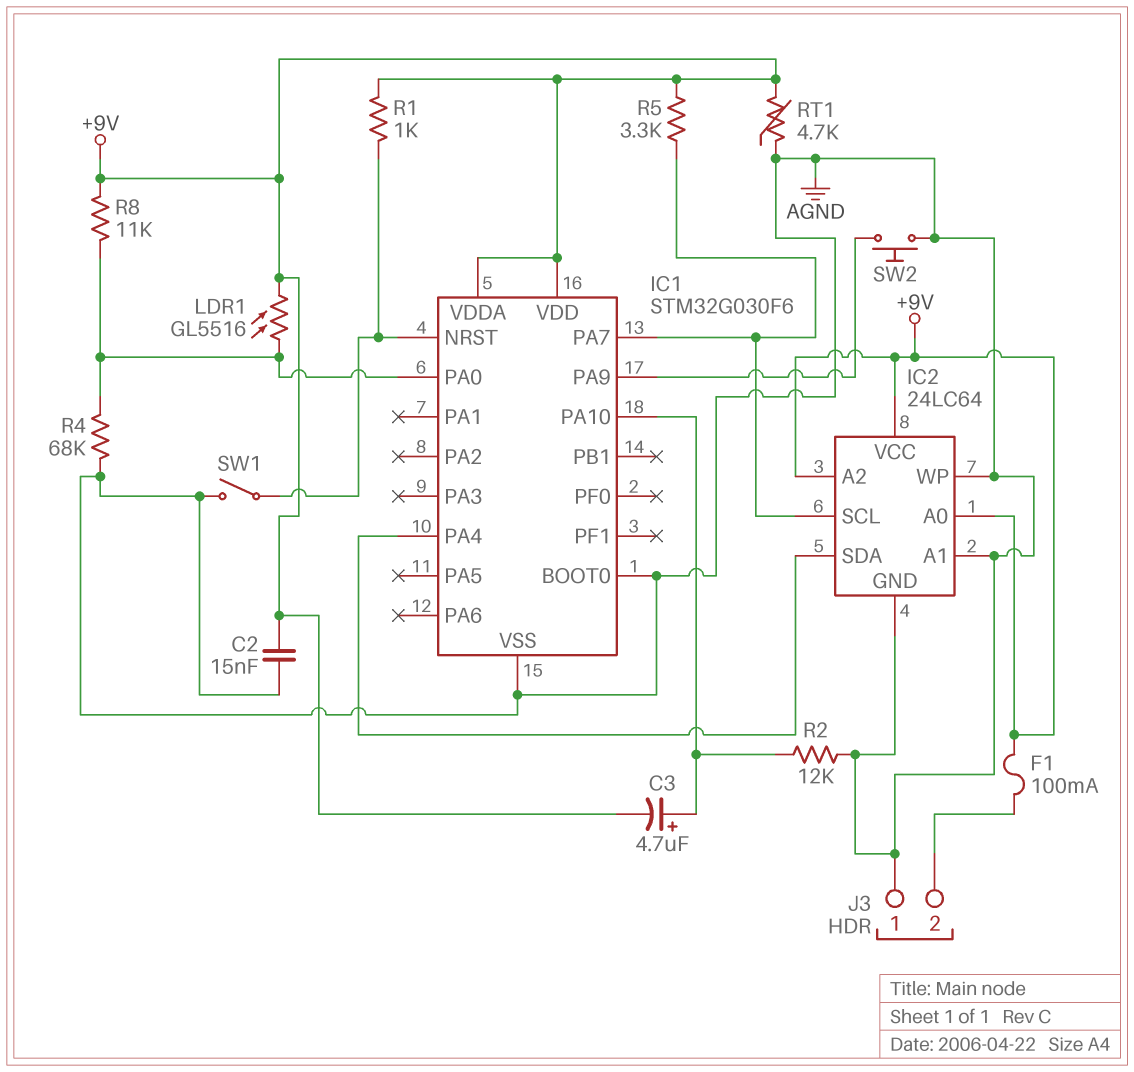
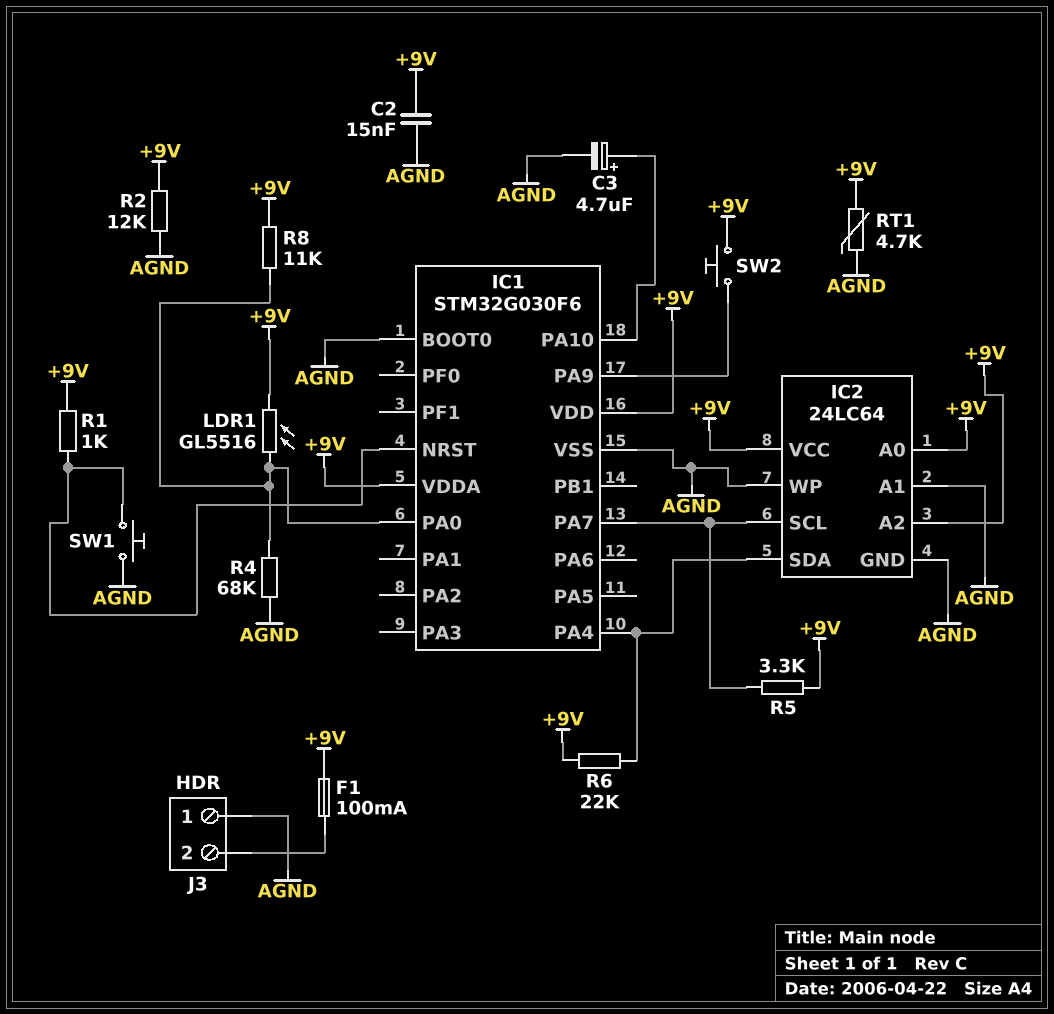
C3: 4.7uF (plus IC1/PA10, minus +9V) -> 4.7uF (plus IC1/PA10, minus AGND)
R2: 12k (AGND, IC1/PA10) -> 12k (+9V, AGND)
R6: none -> 22k (+9V, IC1/PA4)
SW1: switch (AGND, IC1/NRST) -> button (AGND, IC1/NRST)
SW2: button (AGND, IC1/PA9) -> button (+9V, IC1/PA9)

